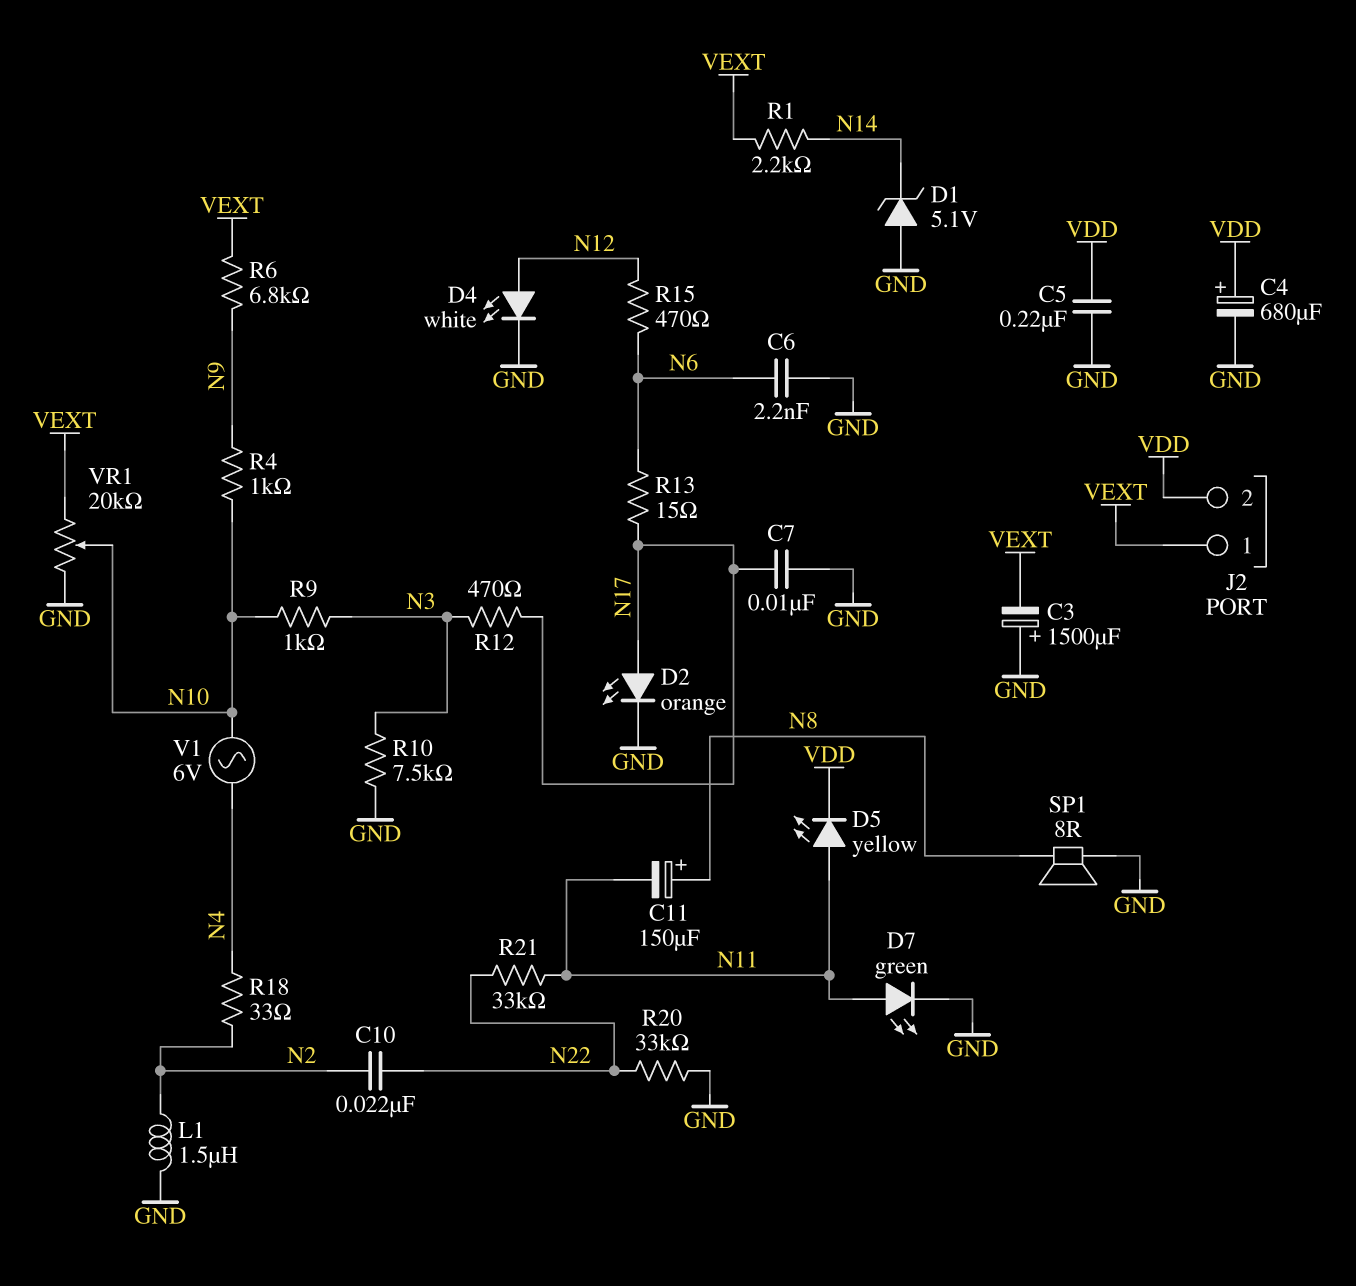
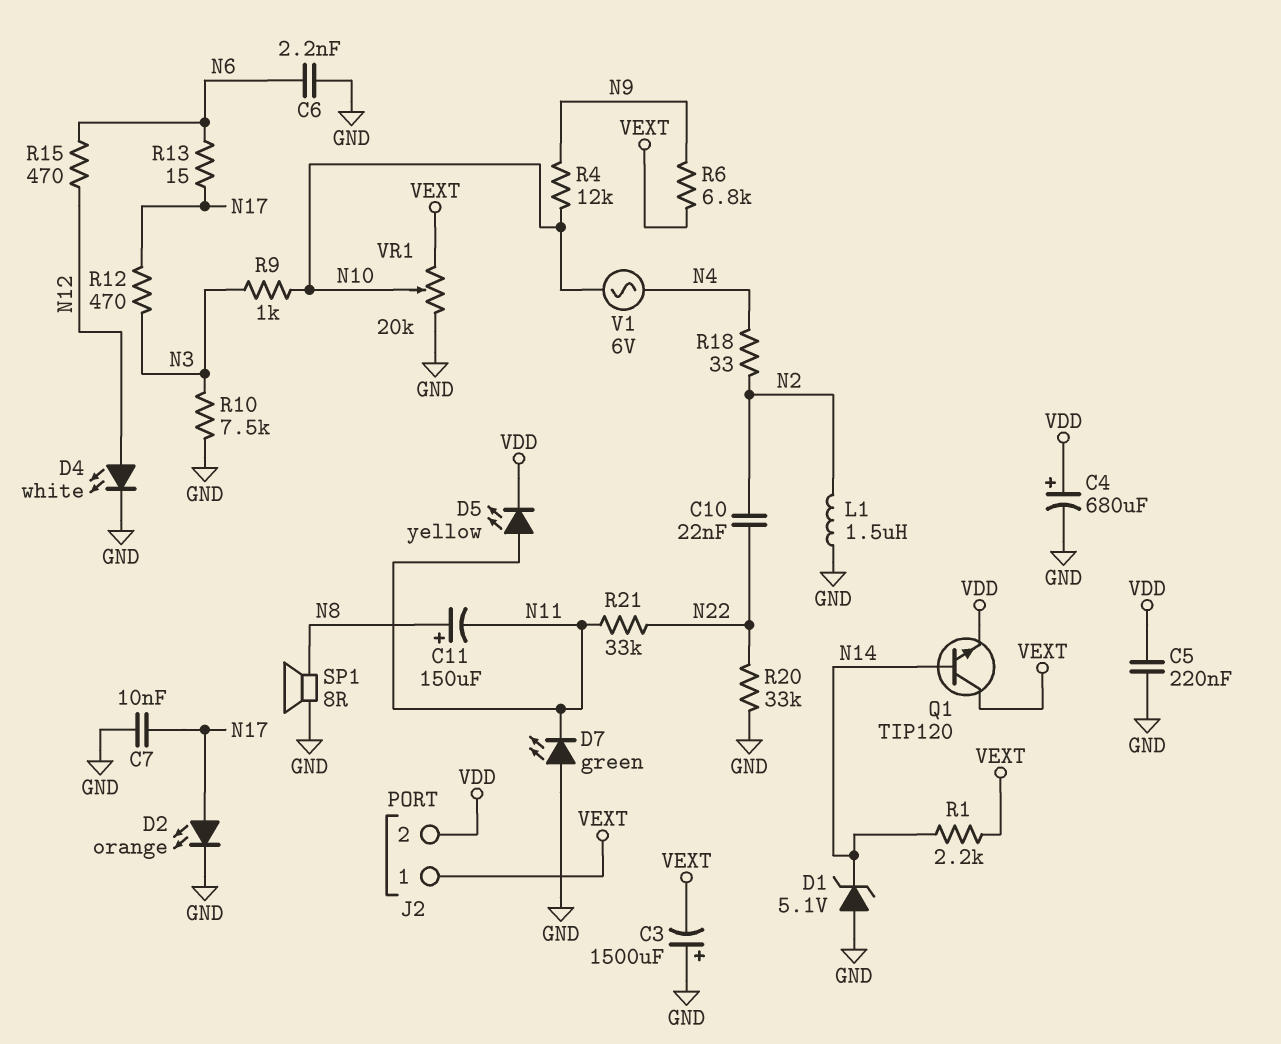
D7: LED green (A N11, K GND) -> LED green (A GND, K N11)
Q1: none -> NPN TIP120 (B N14, C VEXT, E VDD)
R4: 1k (N9, N10) -> 12k (N9, N10)

